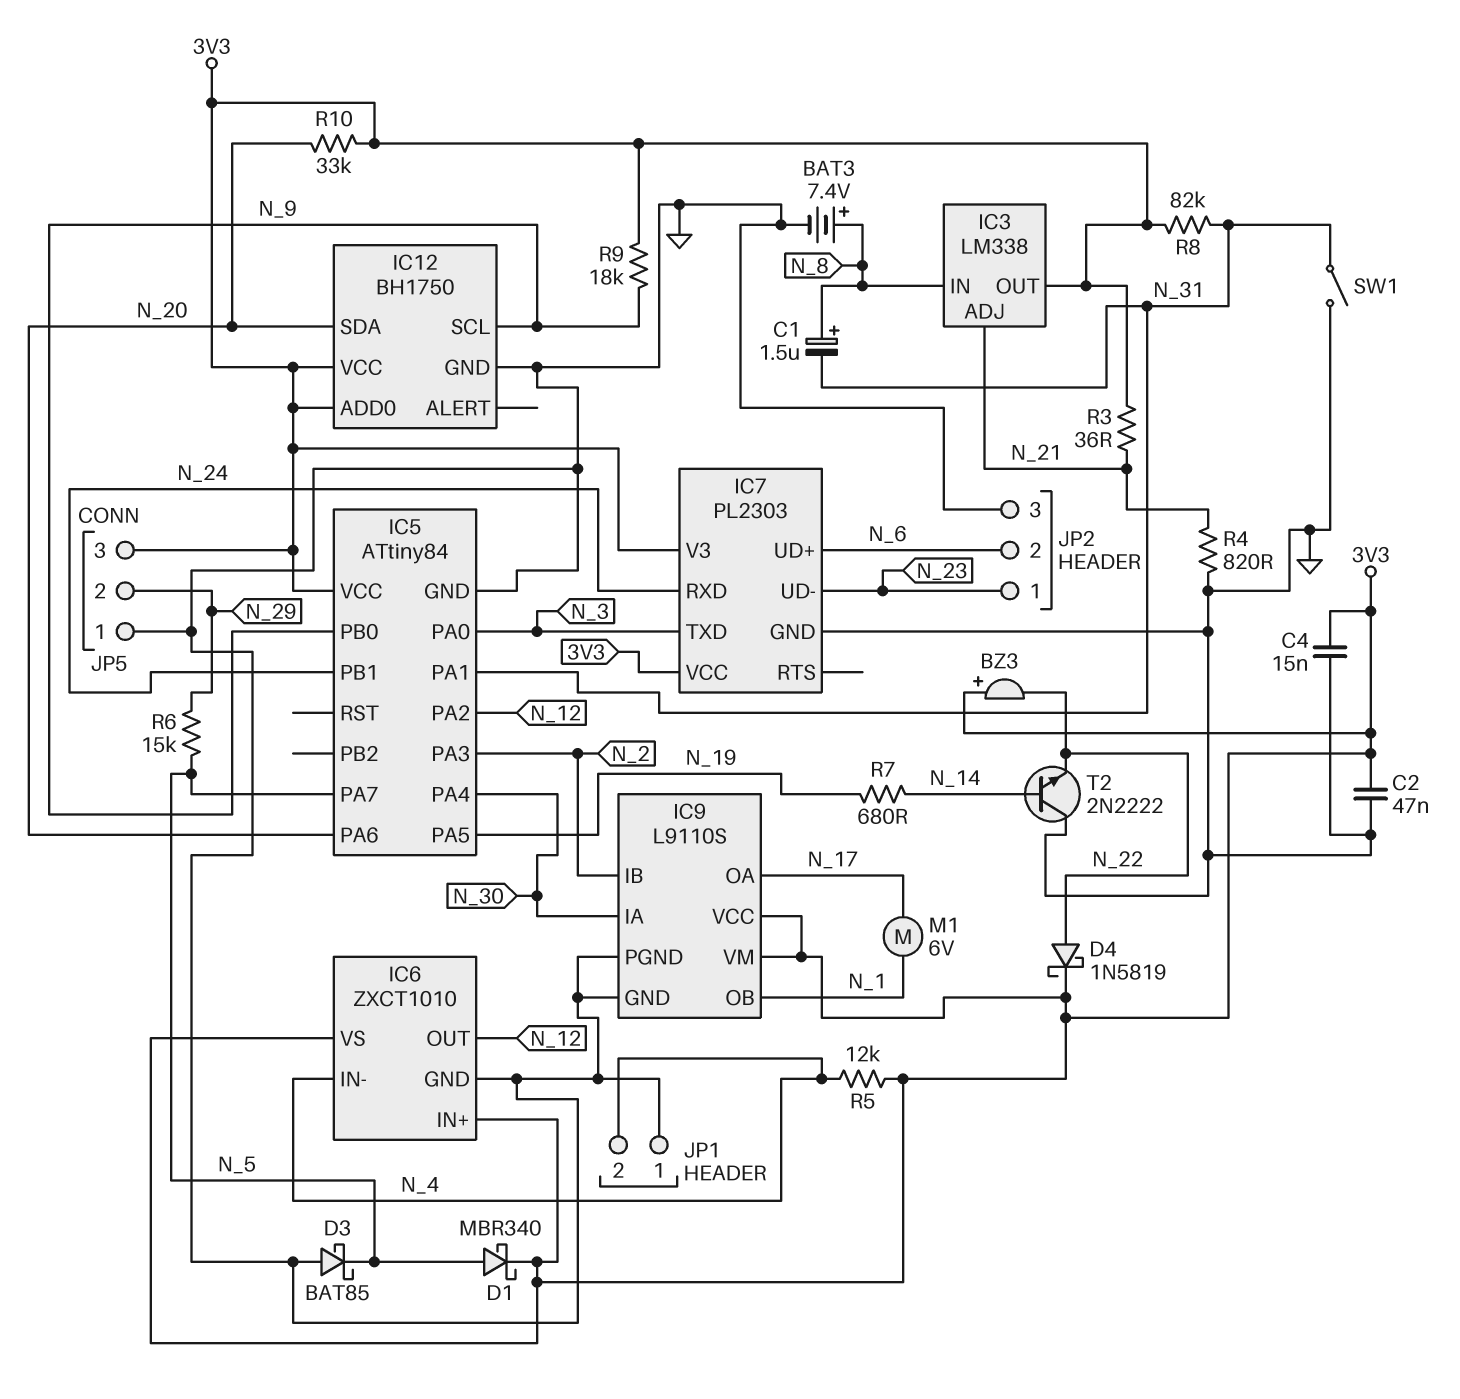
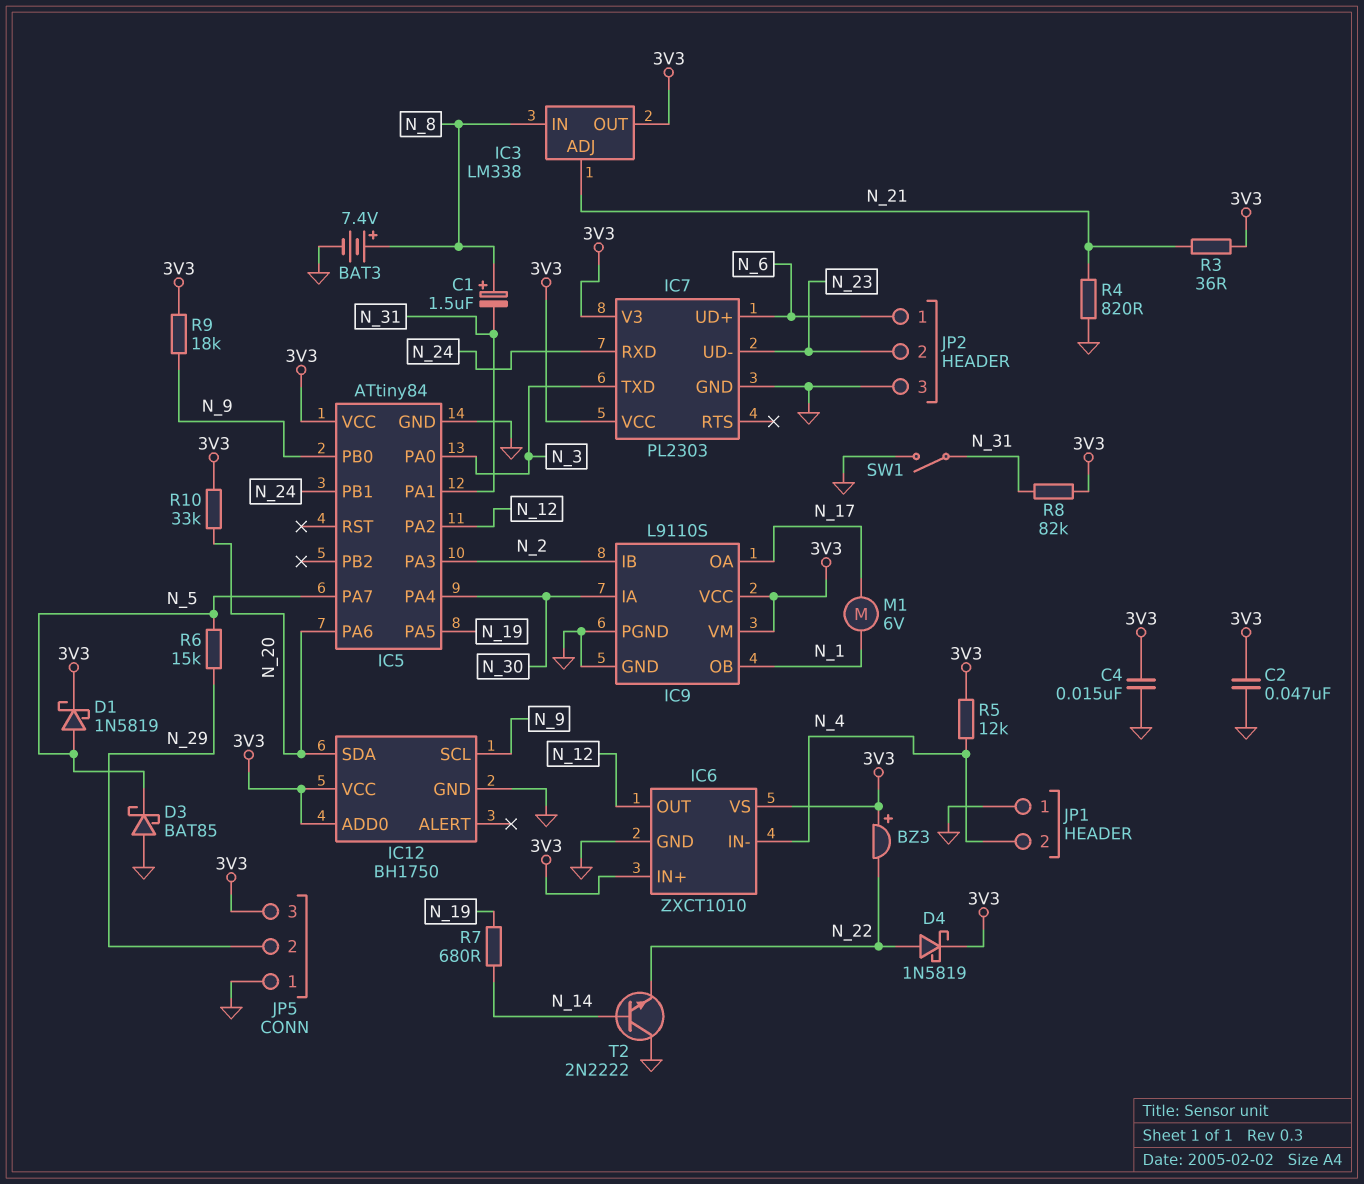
D1: schottky MBR340 (A N_5, K 3V3) -> schottky 1N5819 (A N_5, K 3V3)
JP2 pin 1: N_23 -> N_6
JP2 pin 2: N_6 -> N_23

